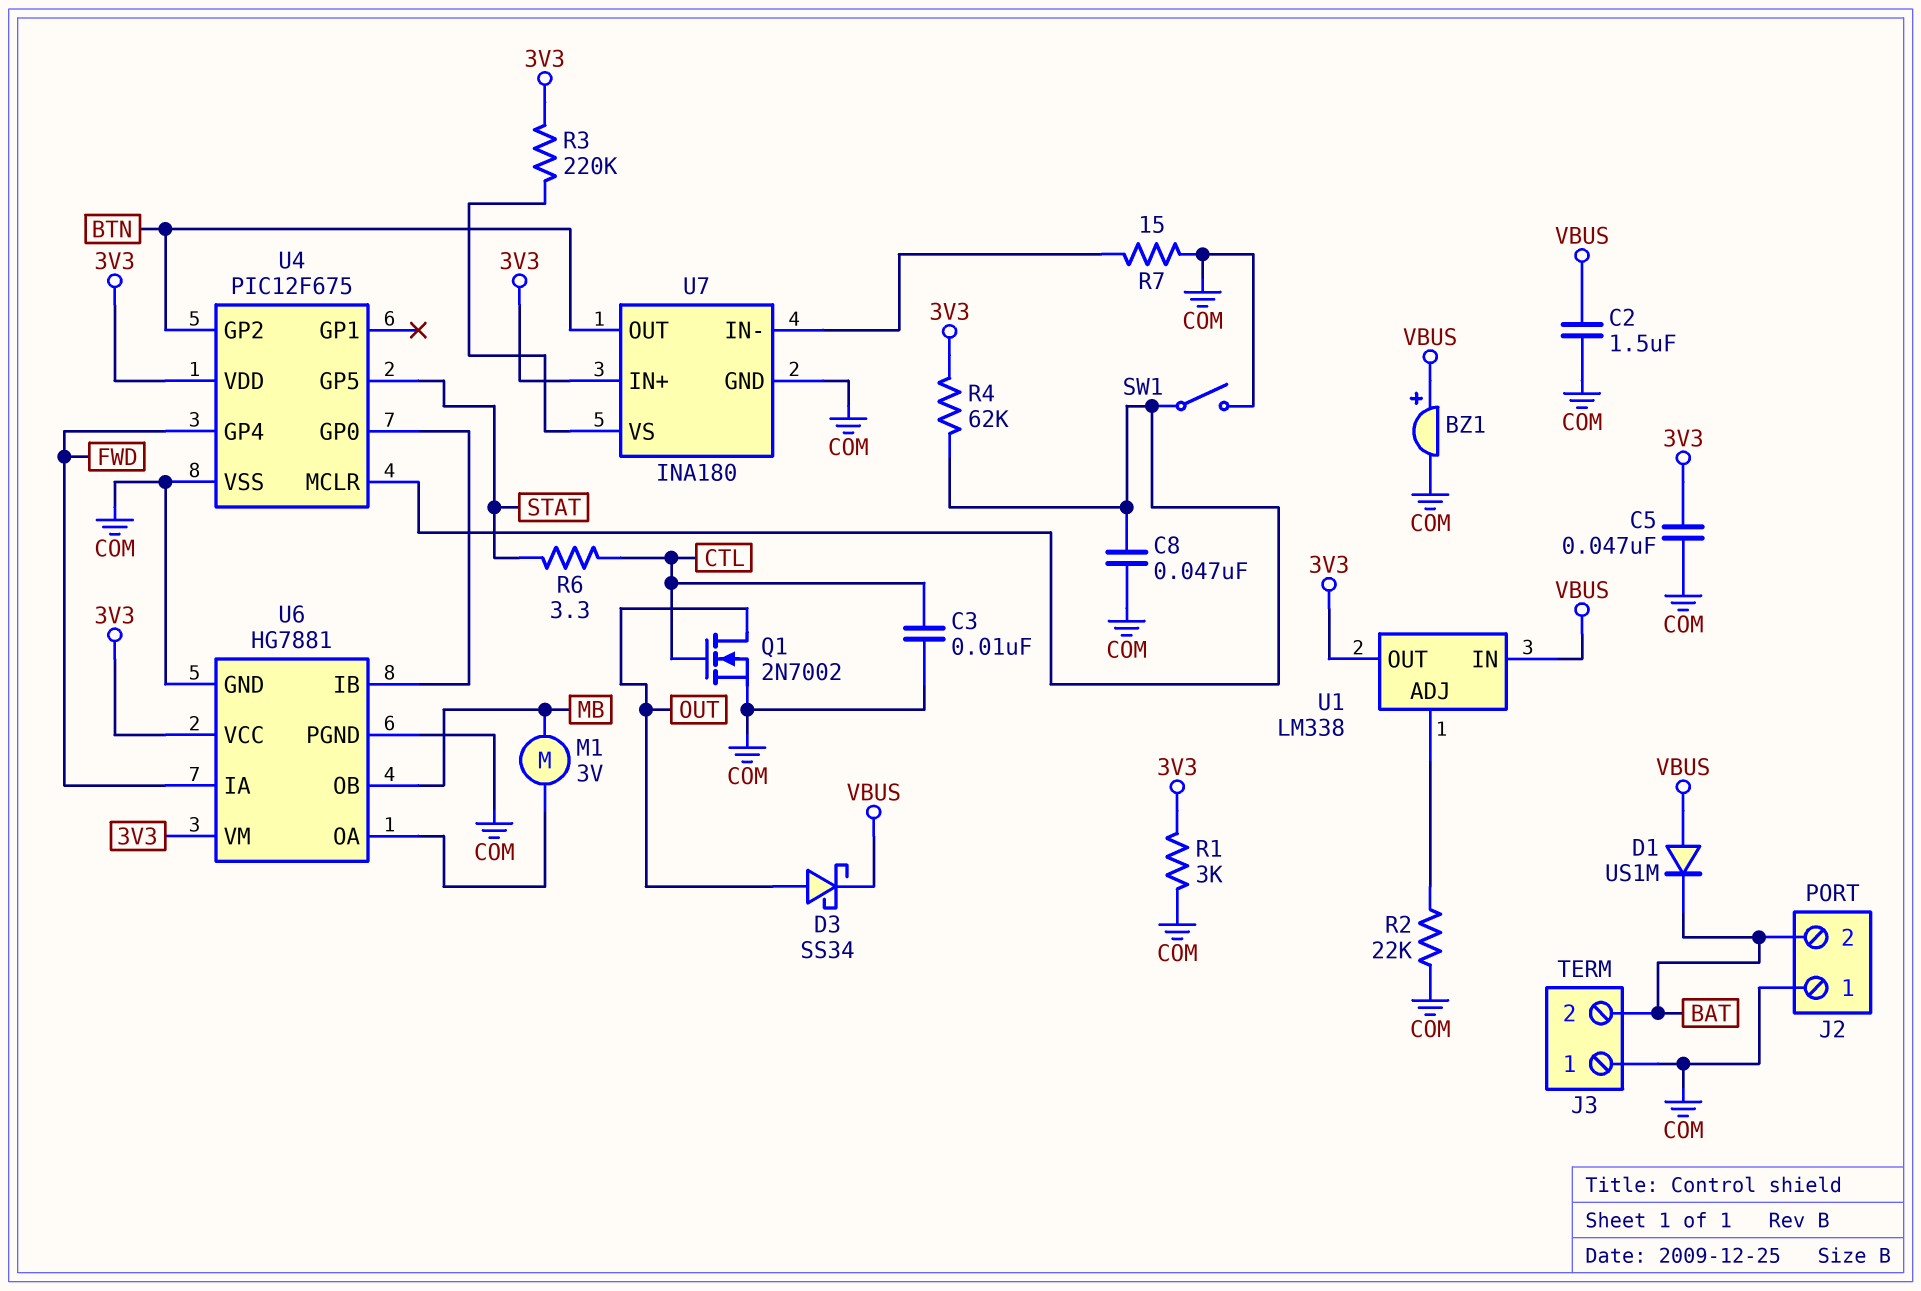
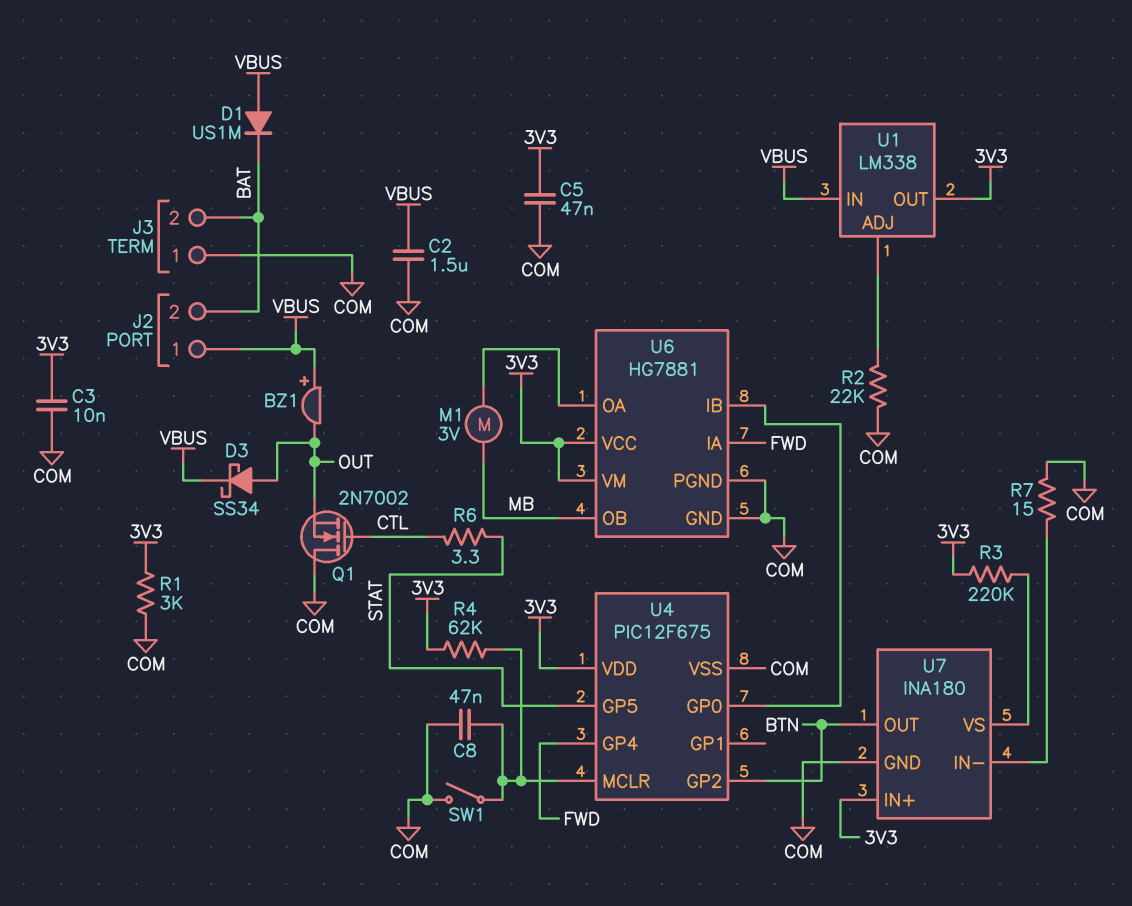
BZ1: buzzer (plus VBUS, minus COM) -> buzzer (plus VBUS, minus OUT)
C3: 10nF (COM, CTL) -> 10nF (3V3, COM)
J2 pin 1: COM -> VBUS
Q1: NMOS 2N7002 (G CTL, D OUT, S COM) -> NMOS 2N7002 (G CTL, D COM, S OUT)

